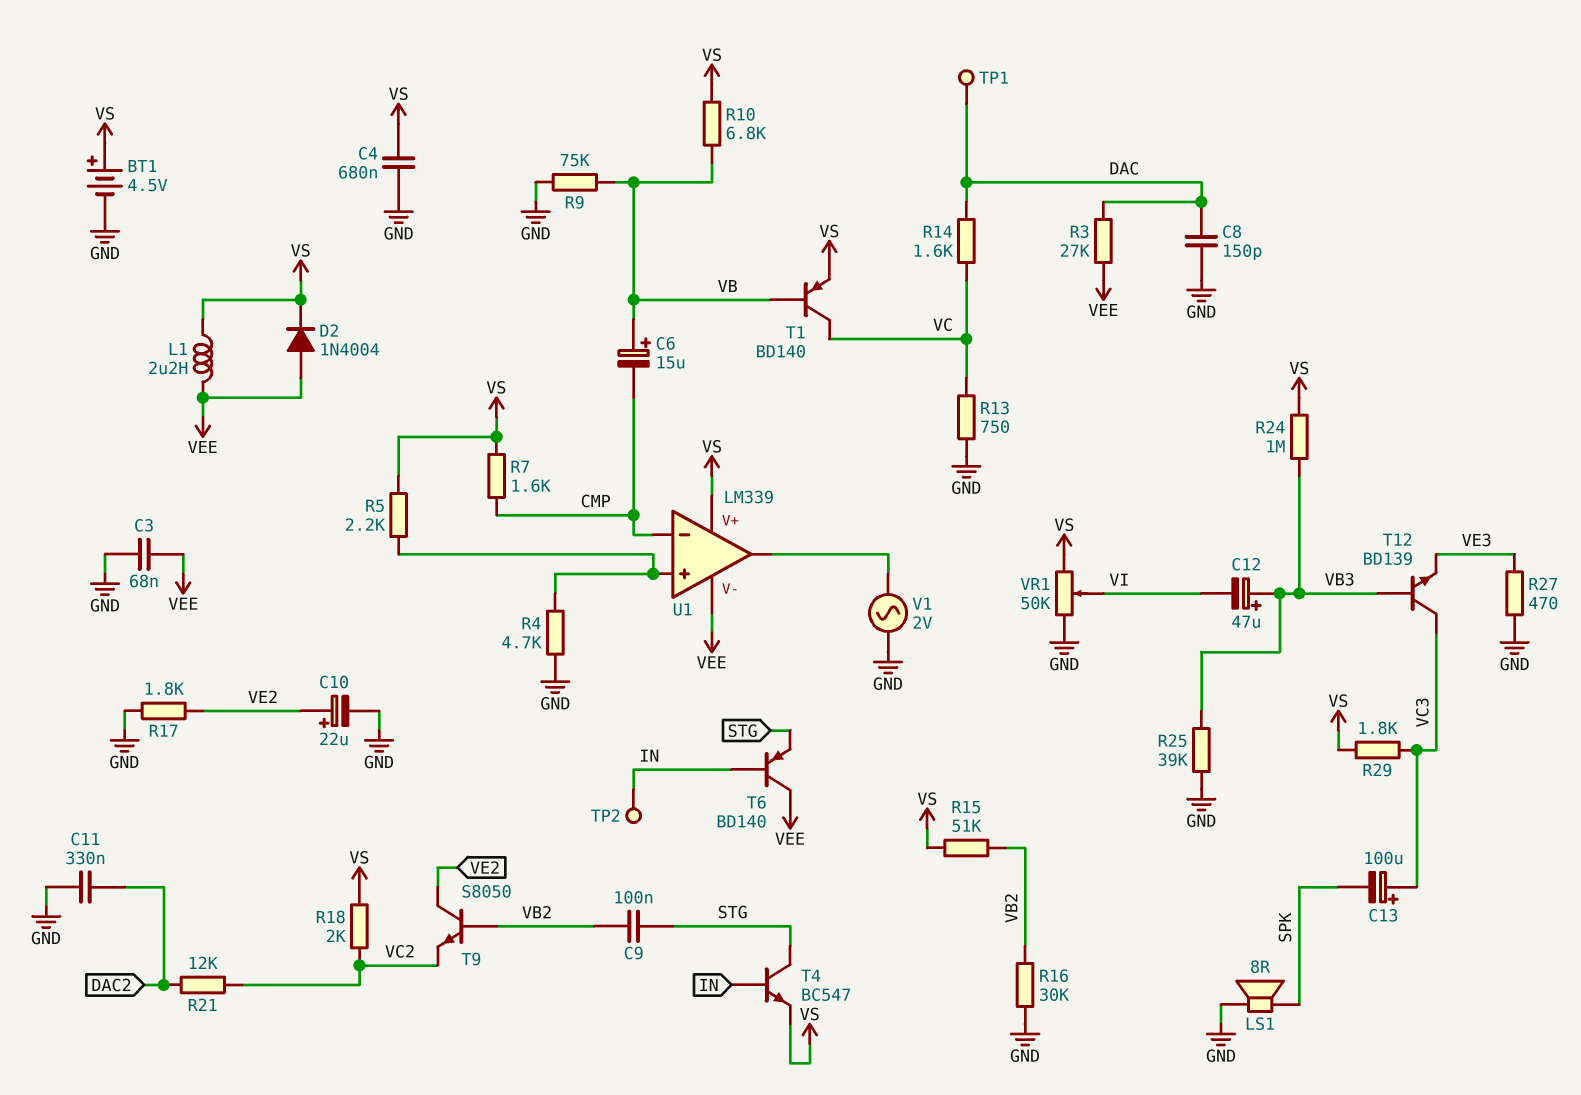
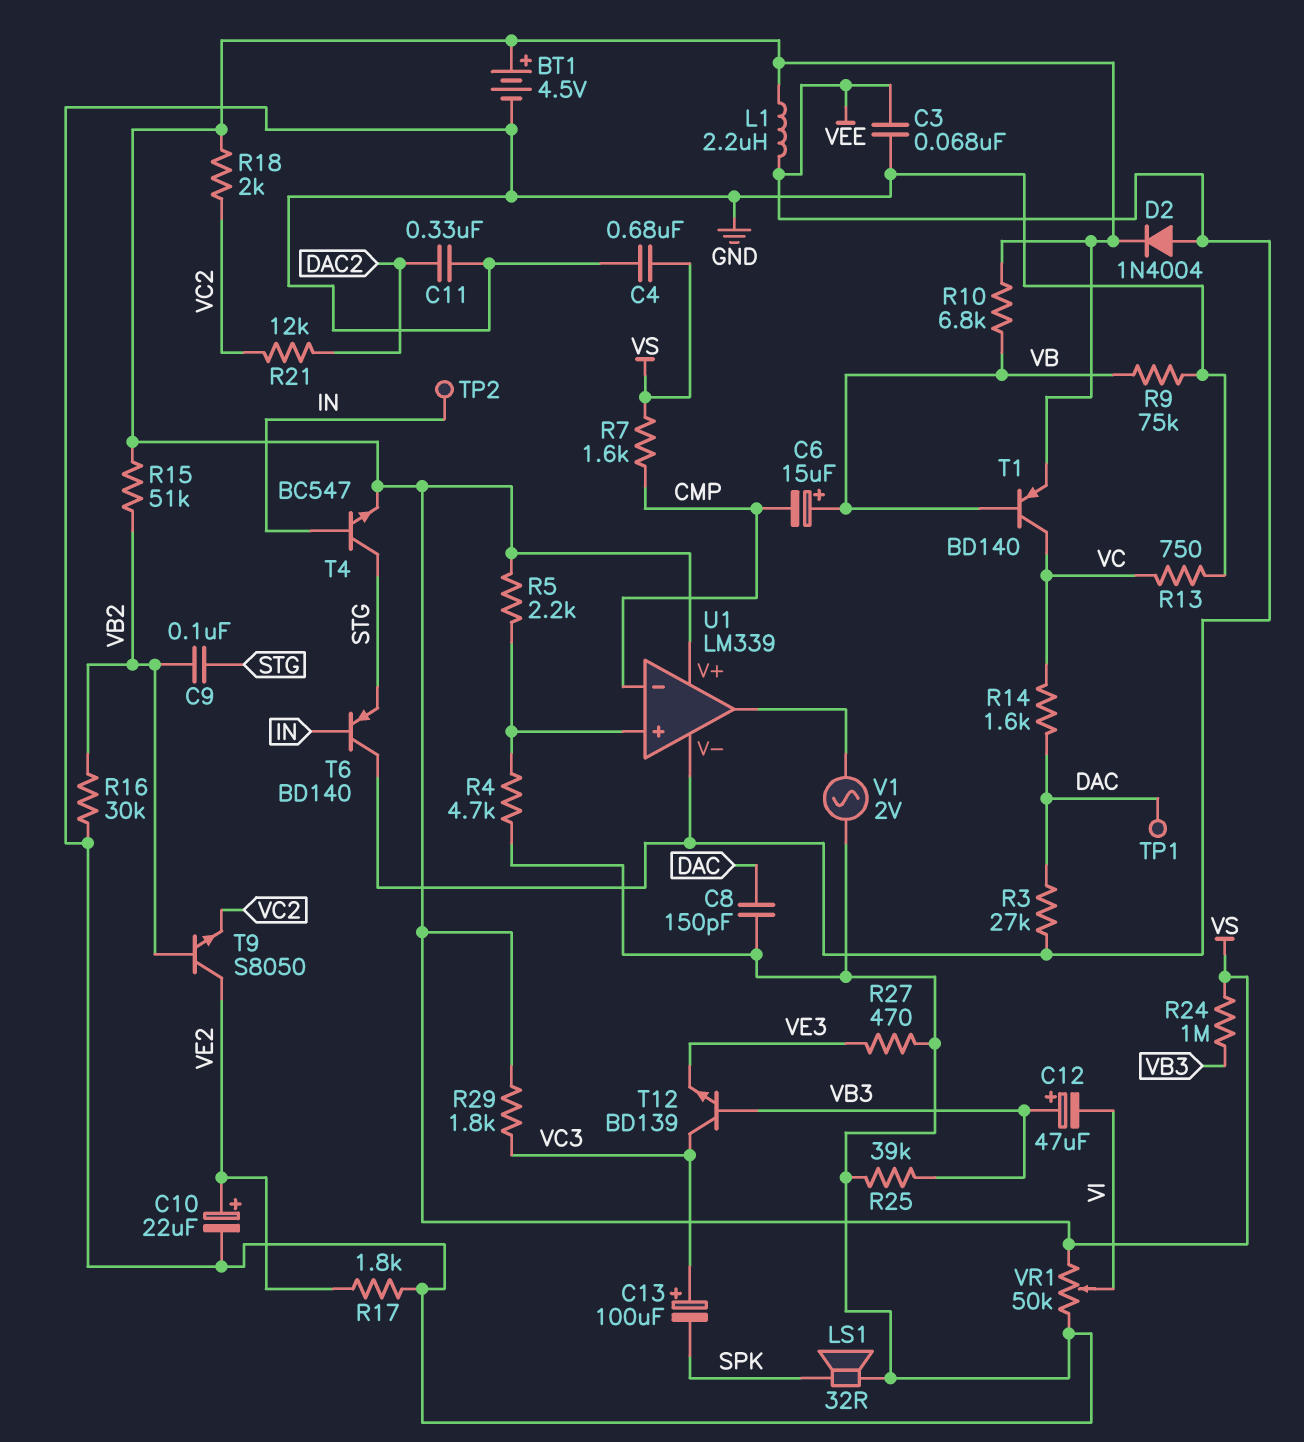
LS1: speaker 8R (GND, SPK) -> speaker 32R (GND, SPK)

